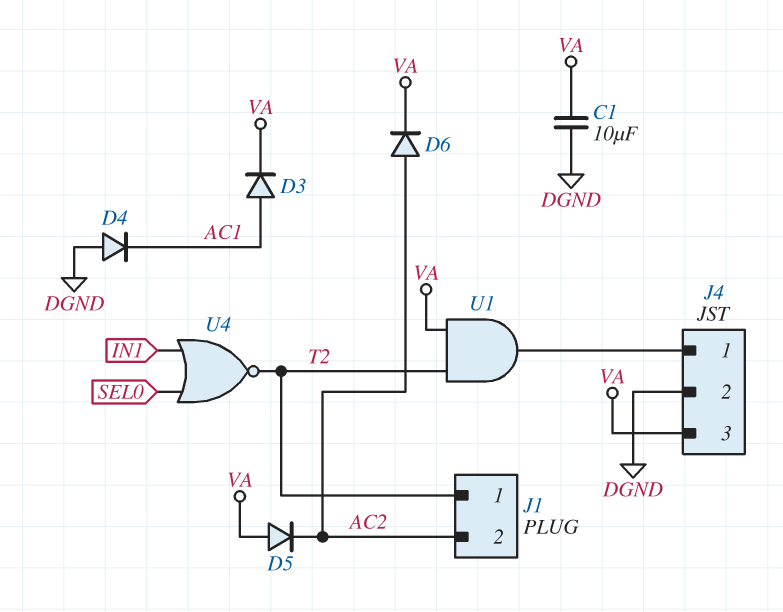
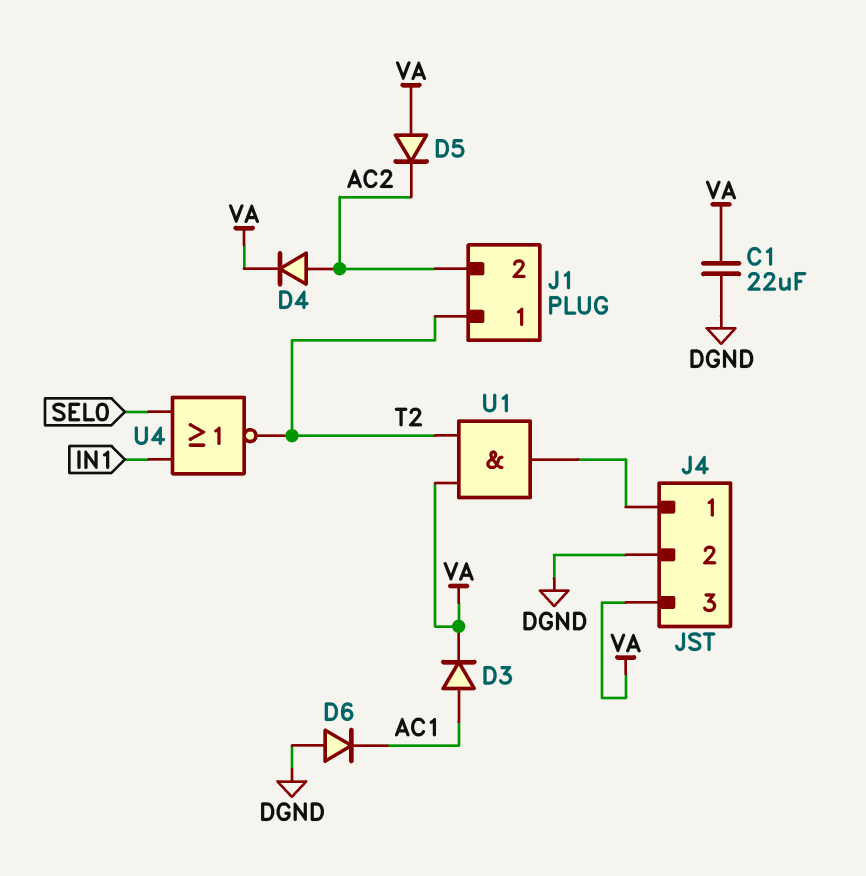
C1: 10uF (DGND, VA) -> 22uF (DGND, VA)
D4: diode (A DGND, K AC1) -> diode (A AC2, K VA)
D6: diode (A AC2, K VA) -> diode (A DGND, K AC1)

